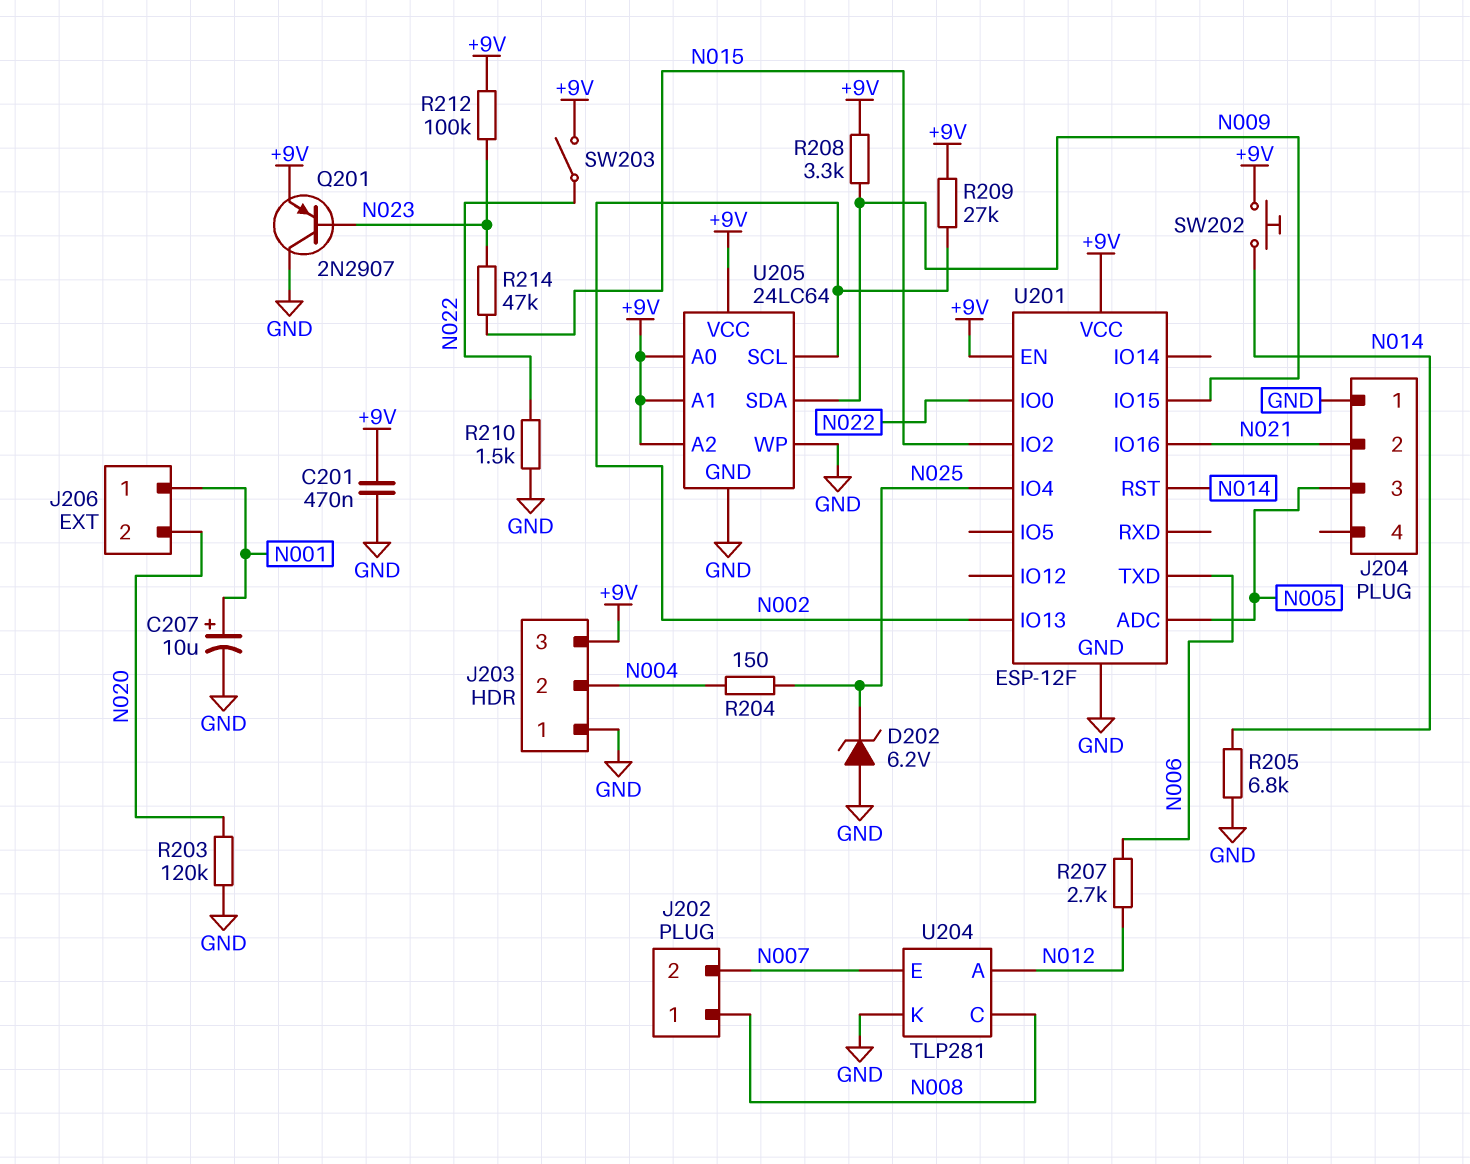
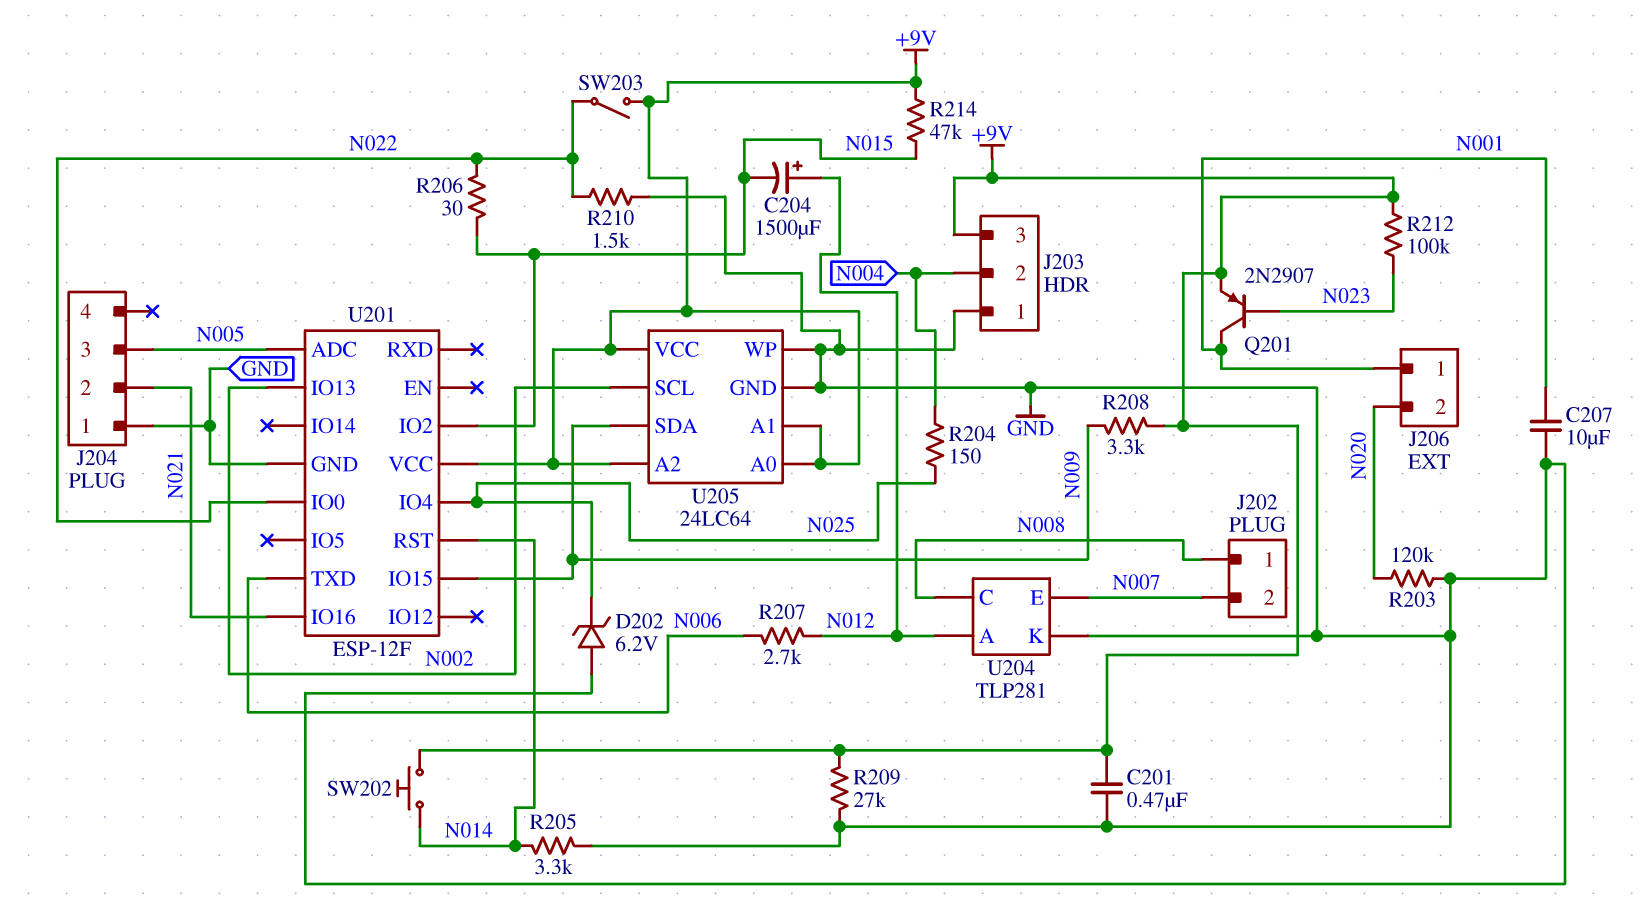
C204: none -> 1500uF (plus N012, minus N015)
C207: 10uF (plus N001, minus GND) -> 10uF (GND, N001)
Q201: PNP 2N2907 (B N023, C GND, E +9V) -> PNP 2N2907 (B N023, C N001, E +9V)
R205: 6.8k (GND, N014) -> 3.3k (GND, N014)
R206: none -> 30 (N015, N022)
R209: 27k (+9V, N002) -> 27k (+9V, GND)
R214: 47k (N015, N023) -> 47k (+9V, N015)
U201 pin EN: +9V -> none

